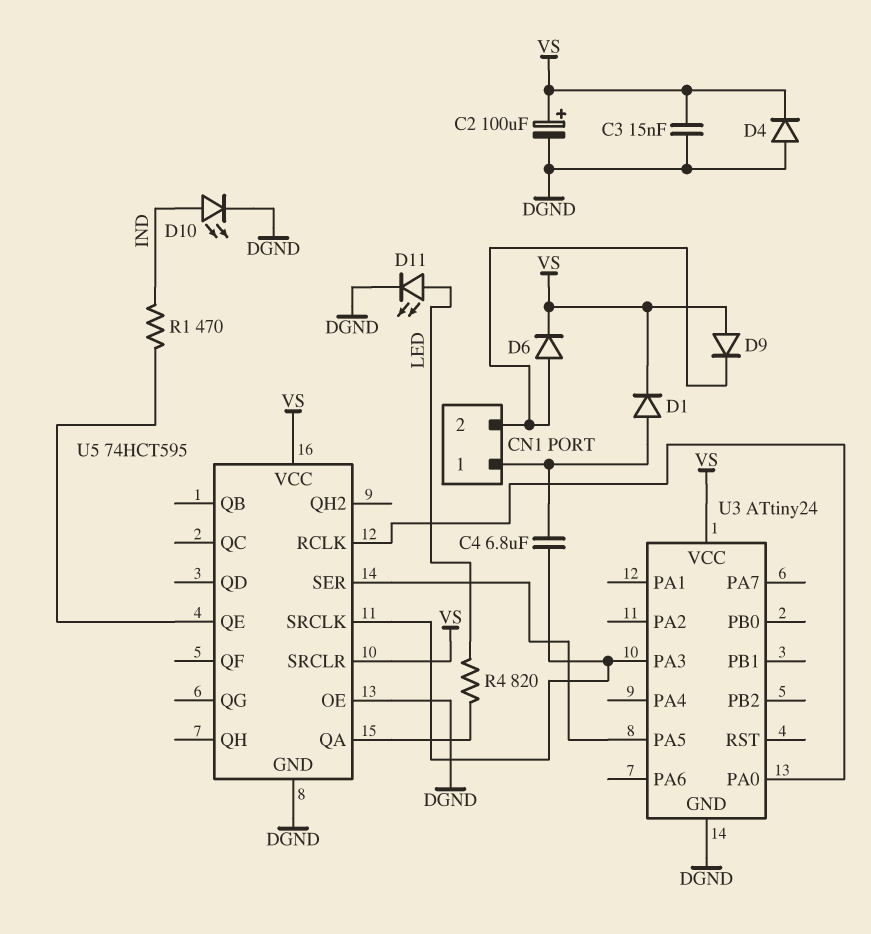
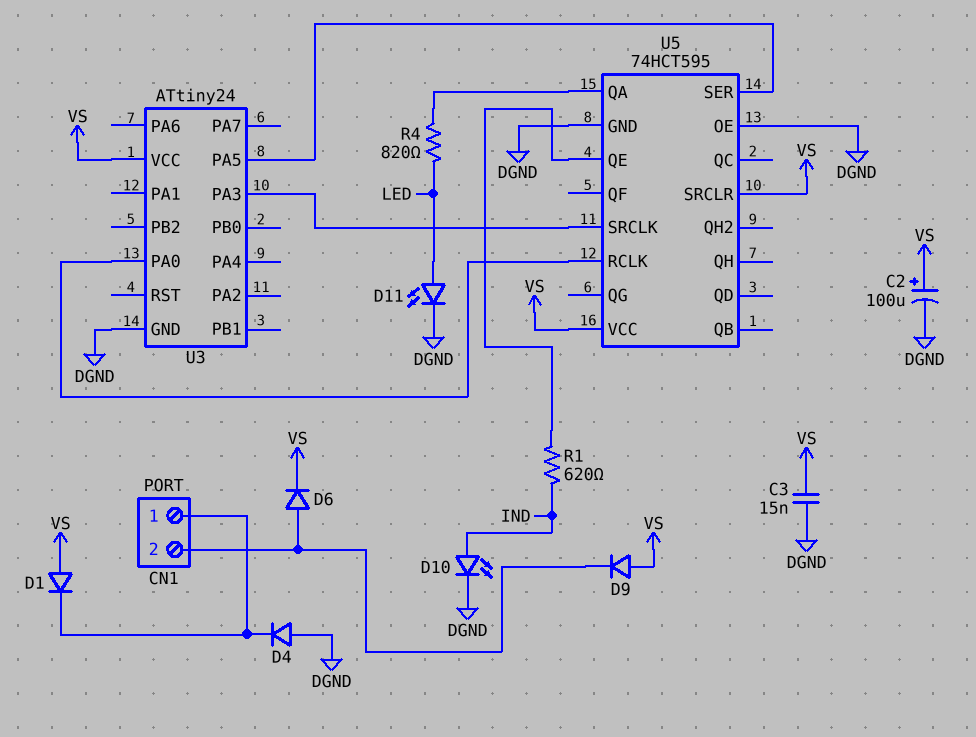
C4: 6.8uF (CN1/1, U3/PA3) -> none
D1: diode (A CN1/1, K VS) -> diode (A VS, K CN1/1)
D4: diode (A DGND, K VS) -> diode (A DGND, K CN1/1)
R1: 470 (IND, U5/QE) -> 620 (IND, U5/QE)

